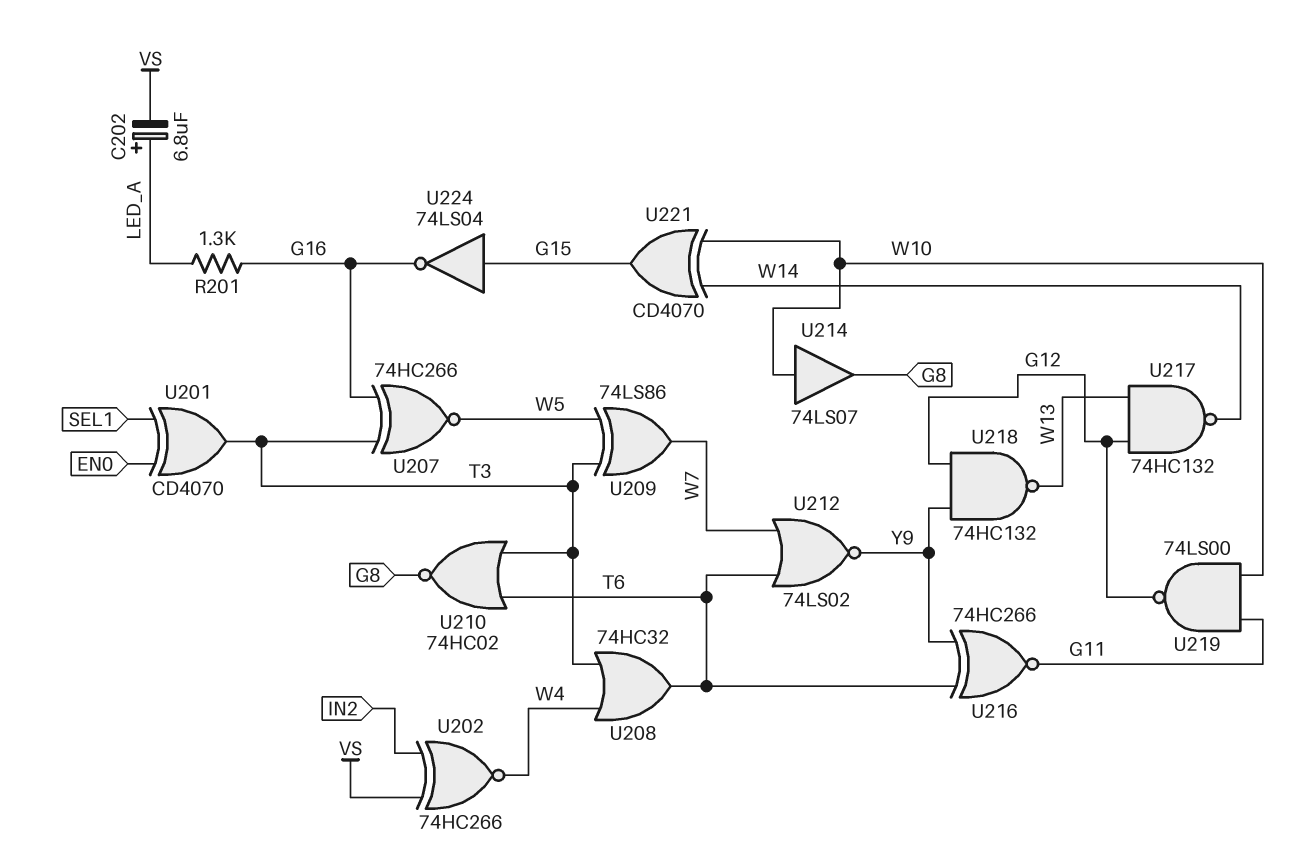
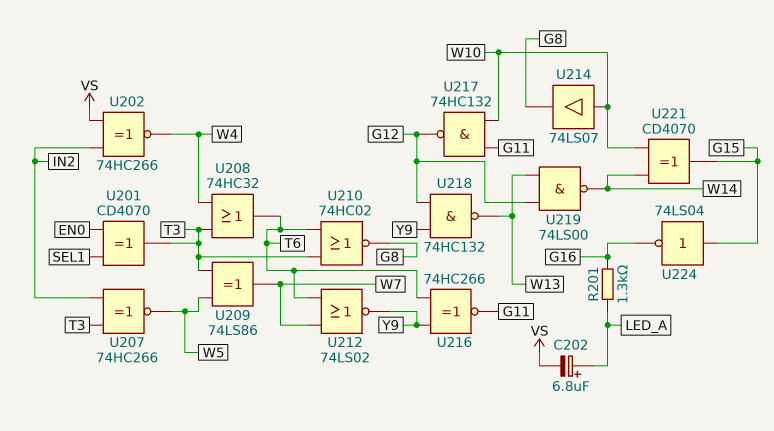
U207: XNOR 74HC266 (in G16, in T3, out W5) -> XNOR 74HC266 (in IN2, in T3, out W5)
U217: NAND 74HC132 (in G12, in W13, out W14) -> NAND 74HC132 (in G11, in W10, out G12)
U219: NAND 74LS00 (in G11, in W10, out G12) -> NAND 74LS00 (in G12, in W13, out W14)

